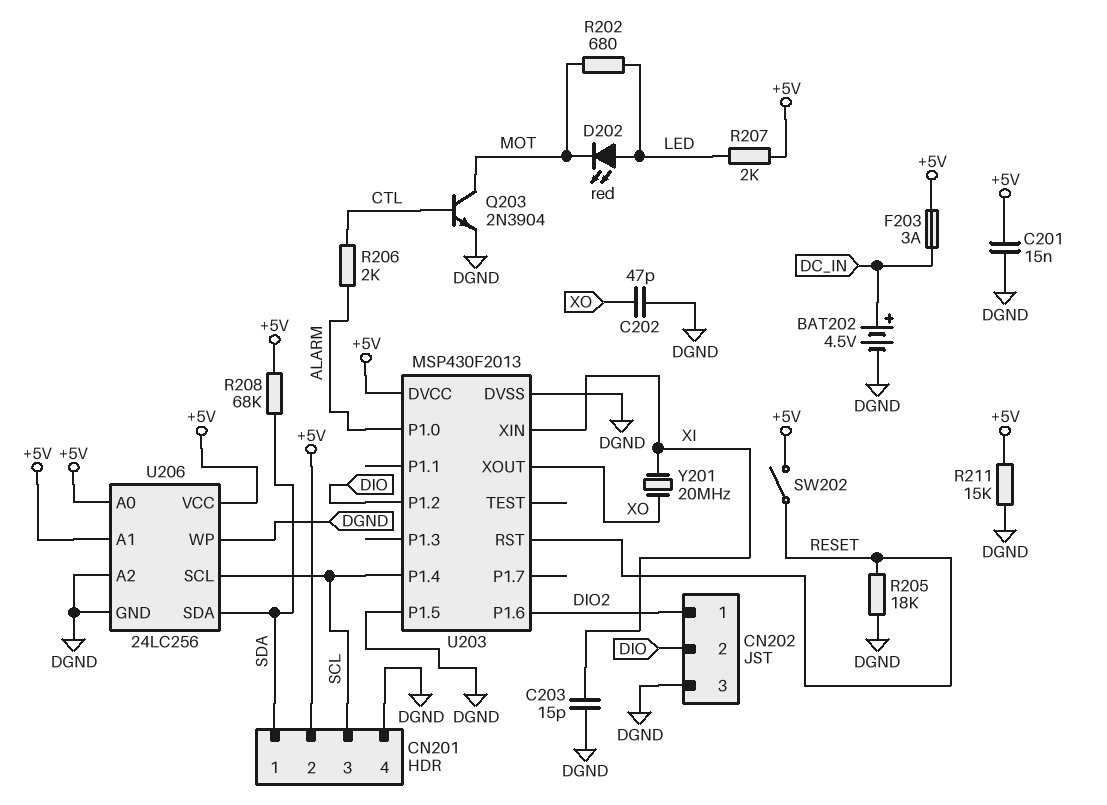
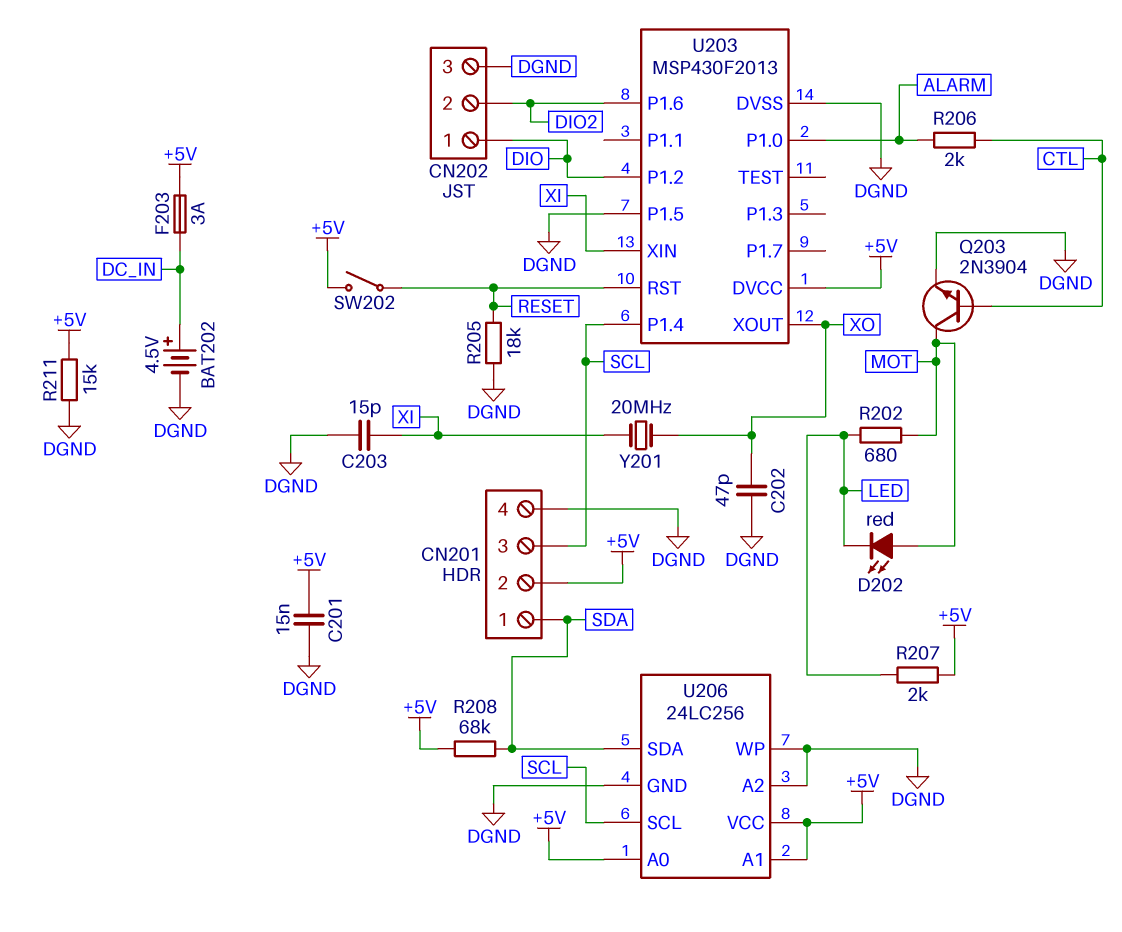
CN202 pin 1: DIO2 -> DIO
CN202 pin 2: DIO -> DIO2
D202: LED red (A LED, K MOT) -> LED red (A MOT, K LED)

